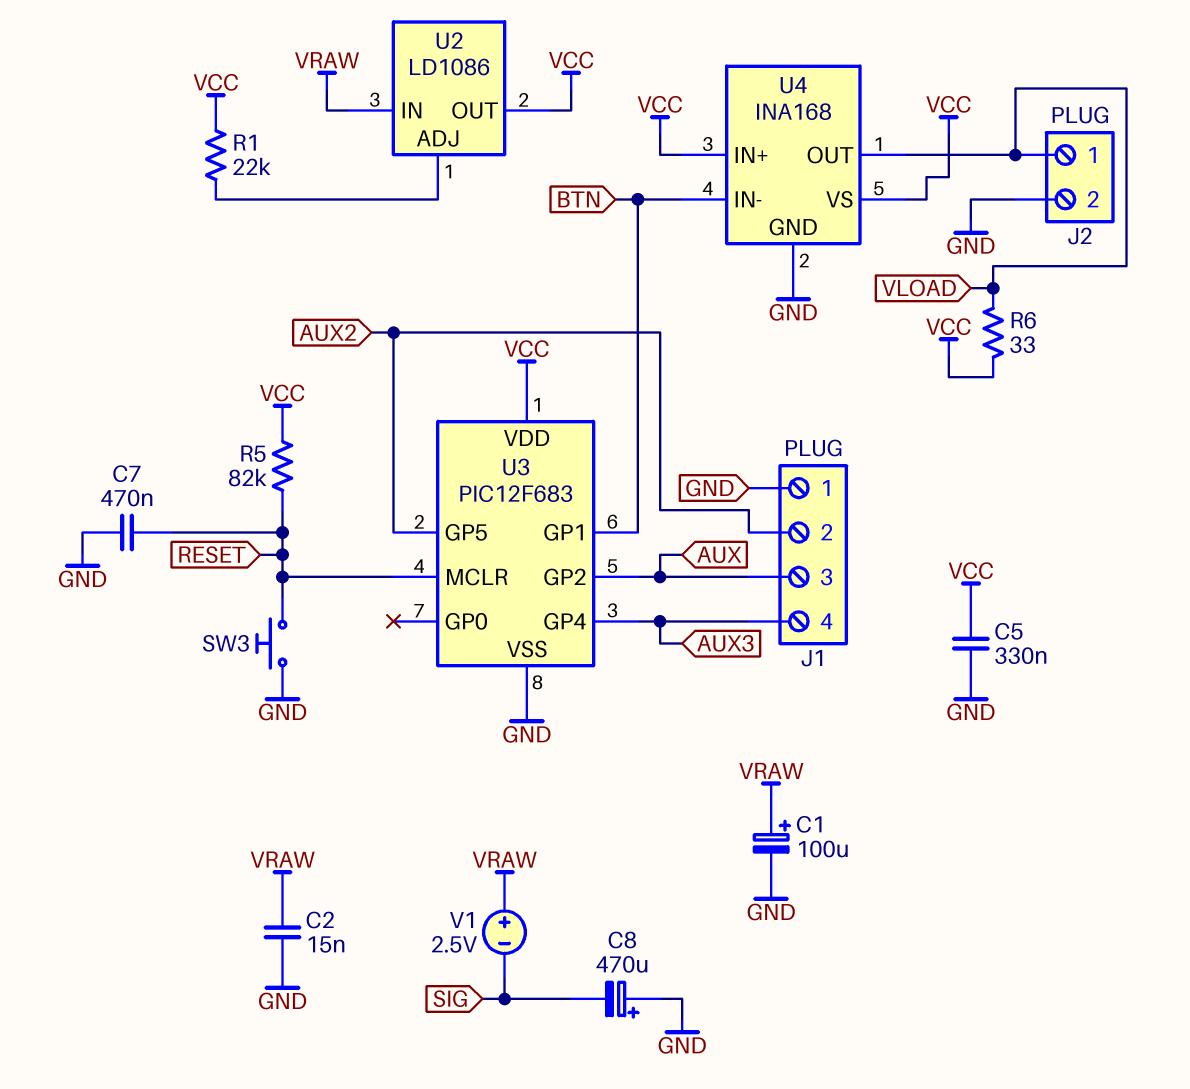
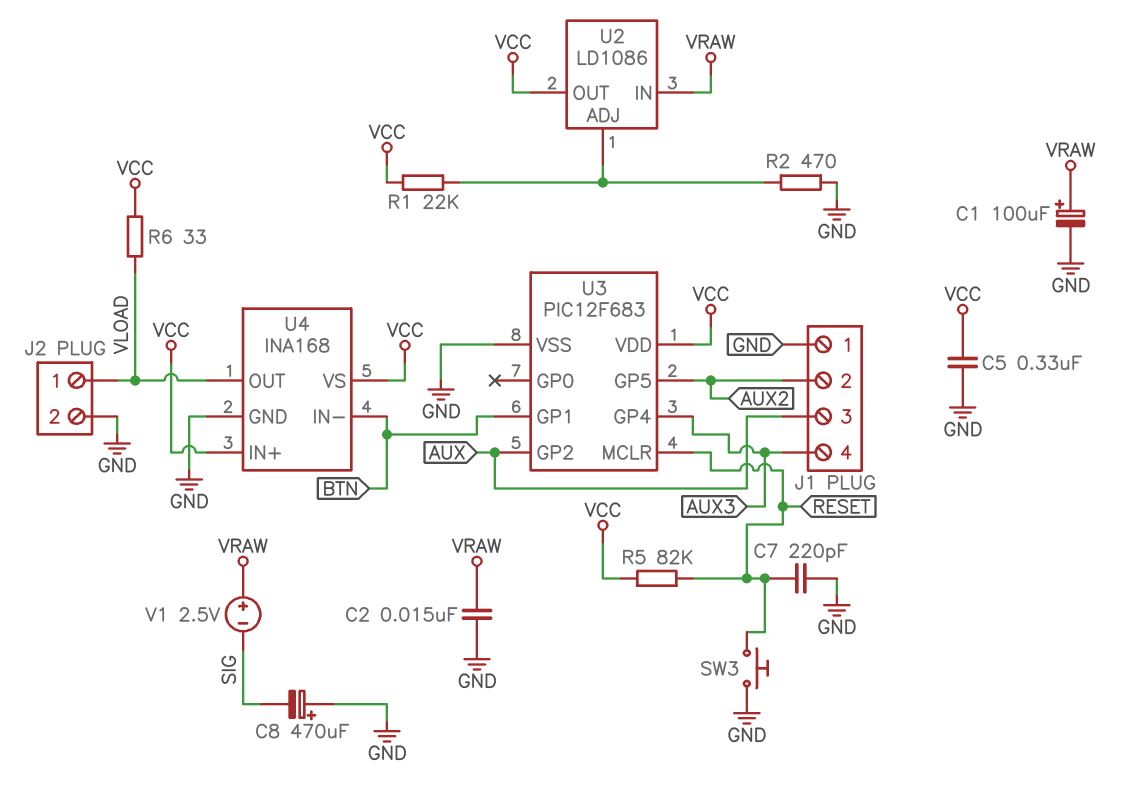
C7: 470nF (GND, RESET) -> 220pF (GND, RESET)
R2: none -> 470 (GND, U2/ADJ)

